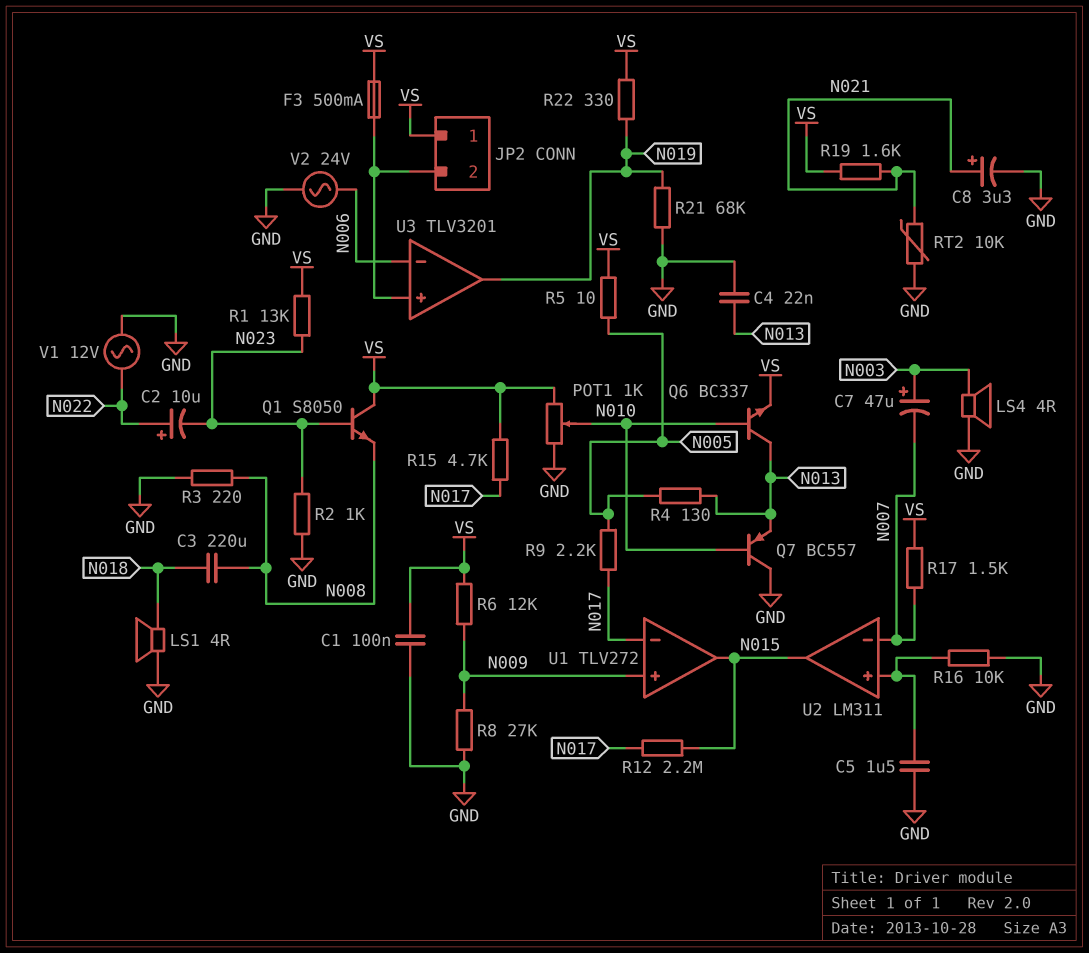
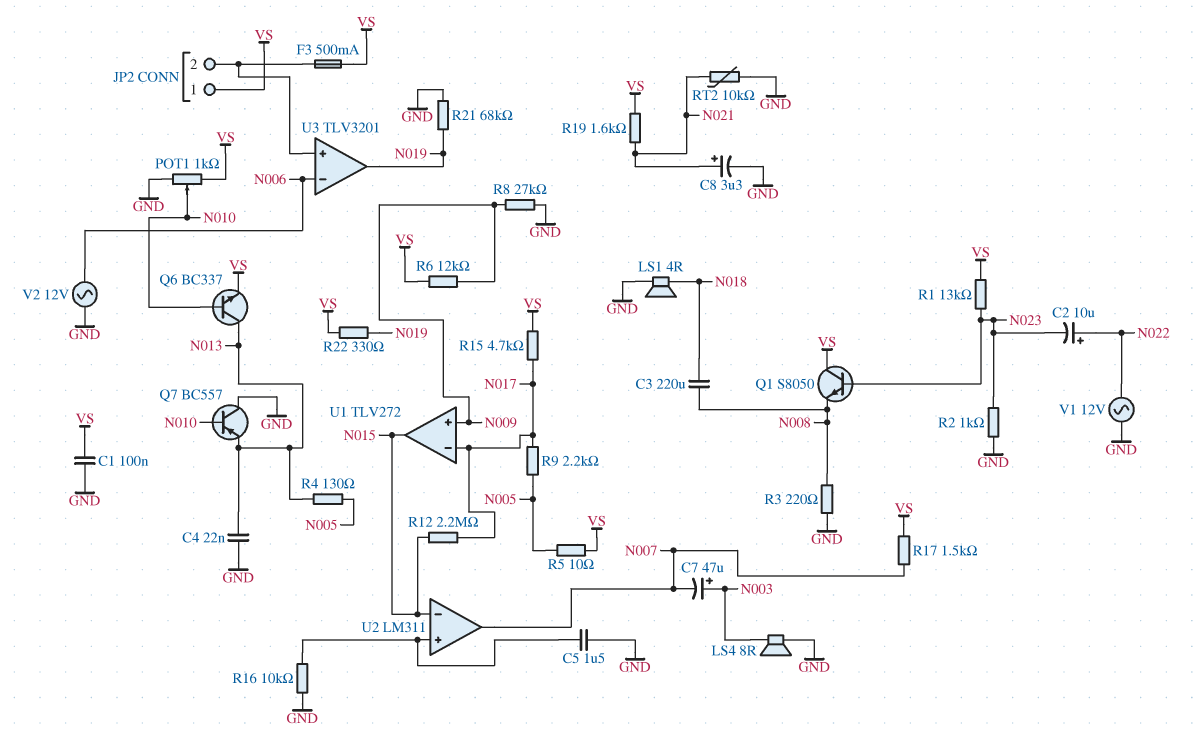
LS4: speaker 4R (GND, N003) -> speaker 8R (GND, N003)
U2 pin in-: N007 -> N015
U2 pin out: N015 -> N007
V2: AC 24V (GND, N006) -> AC 12V (GND, N006)

